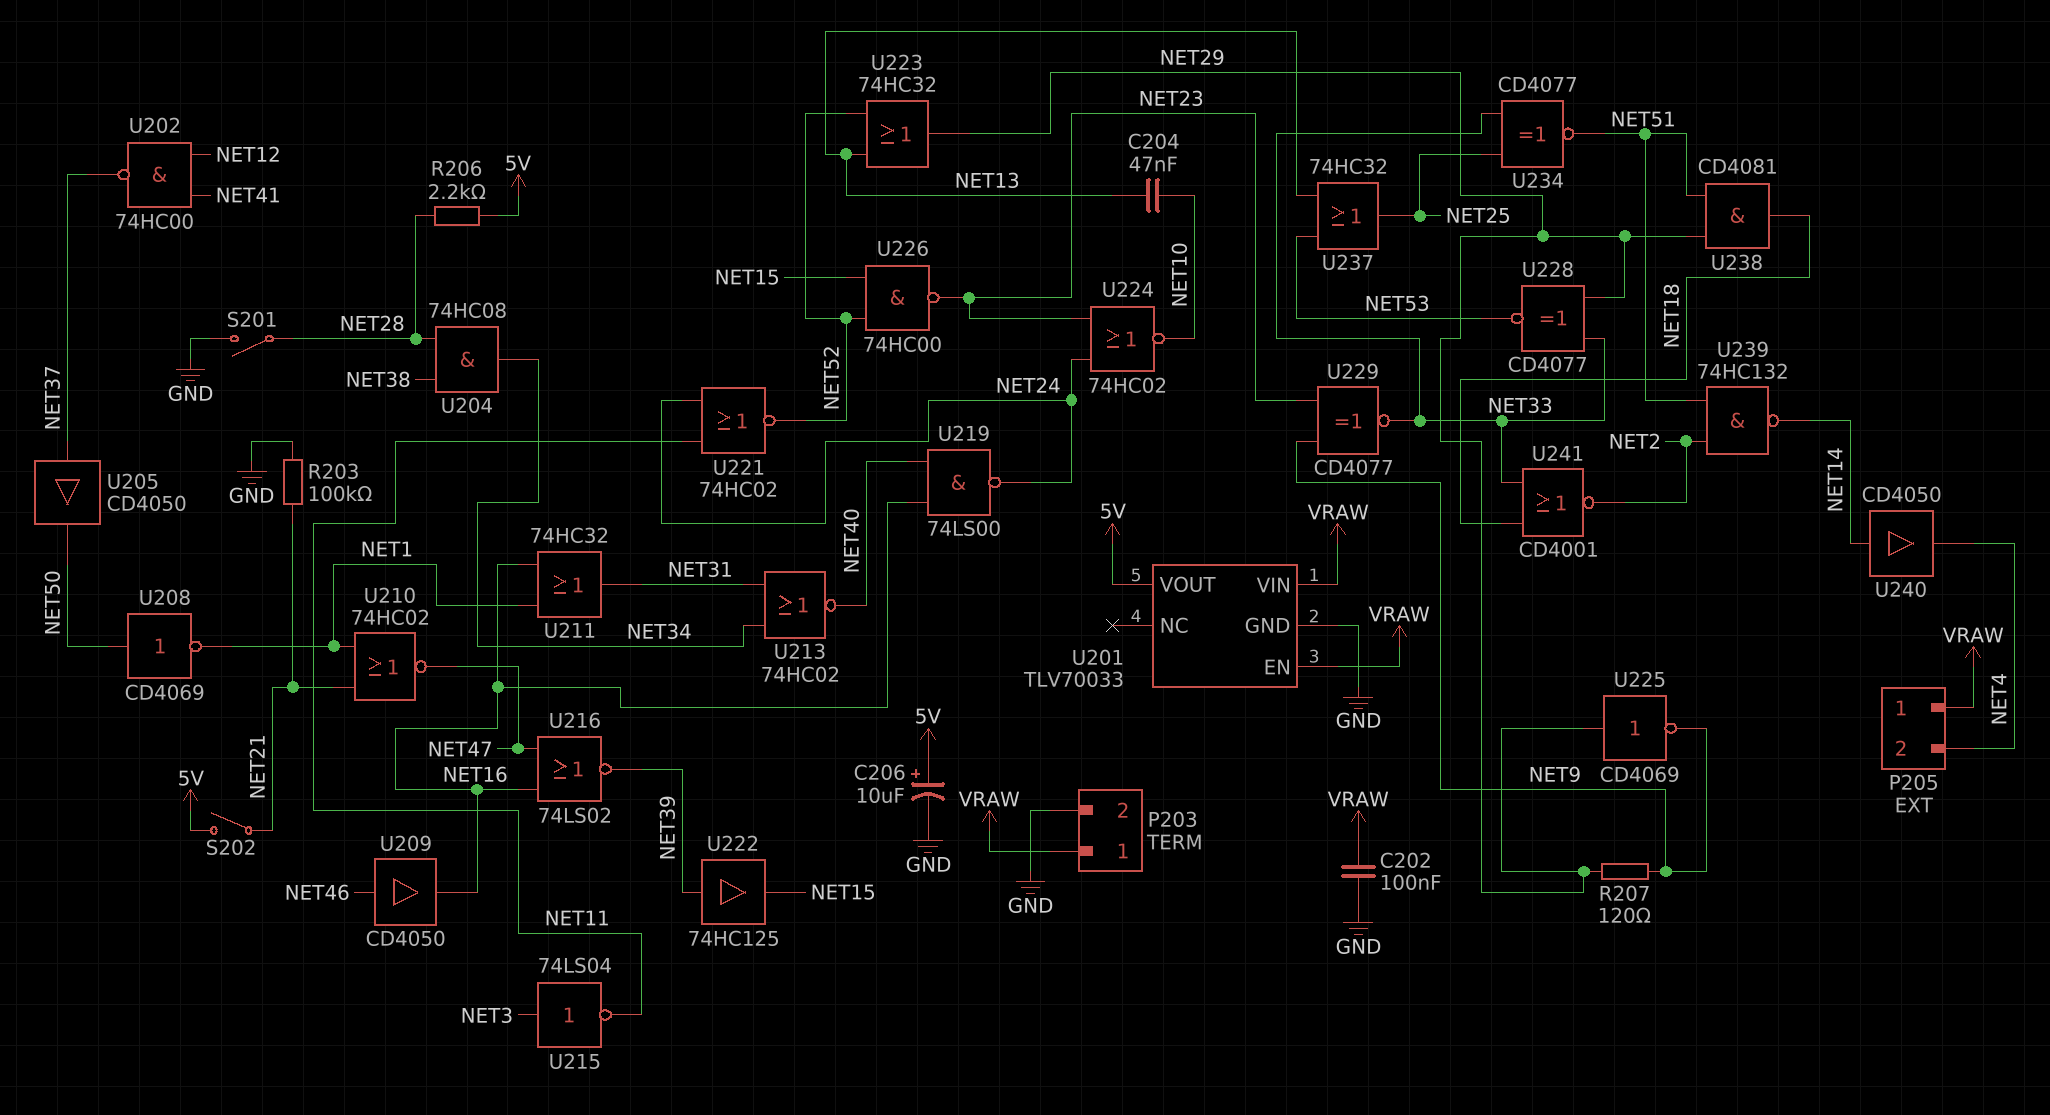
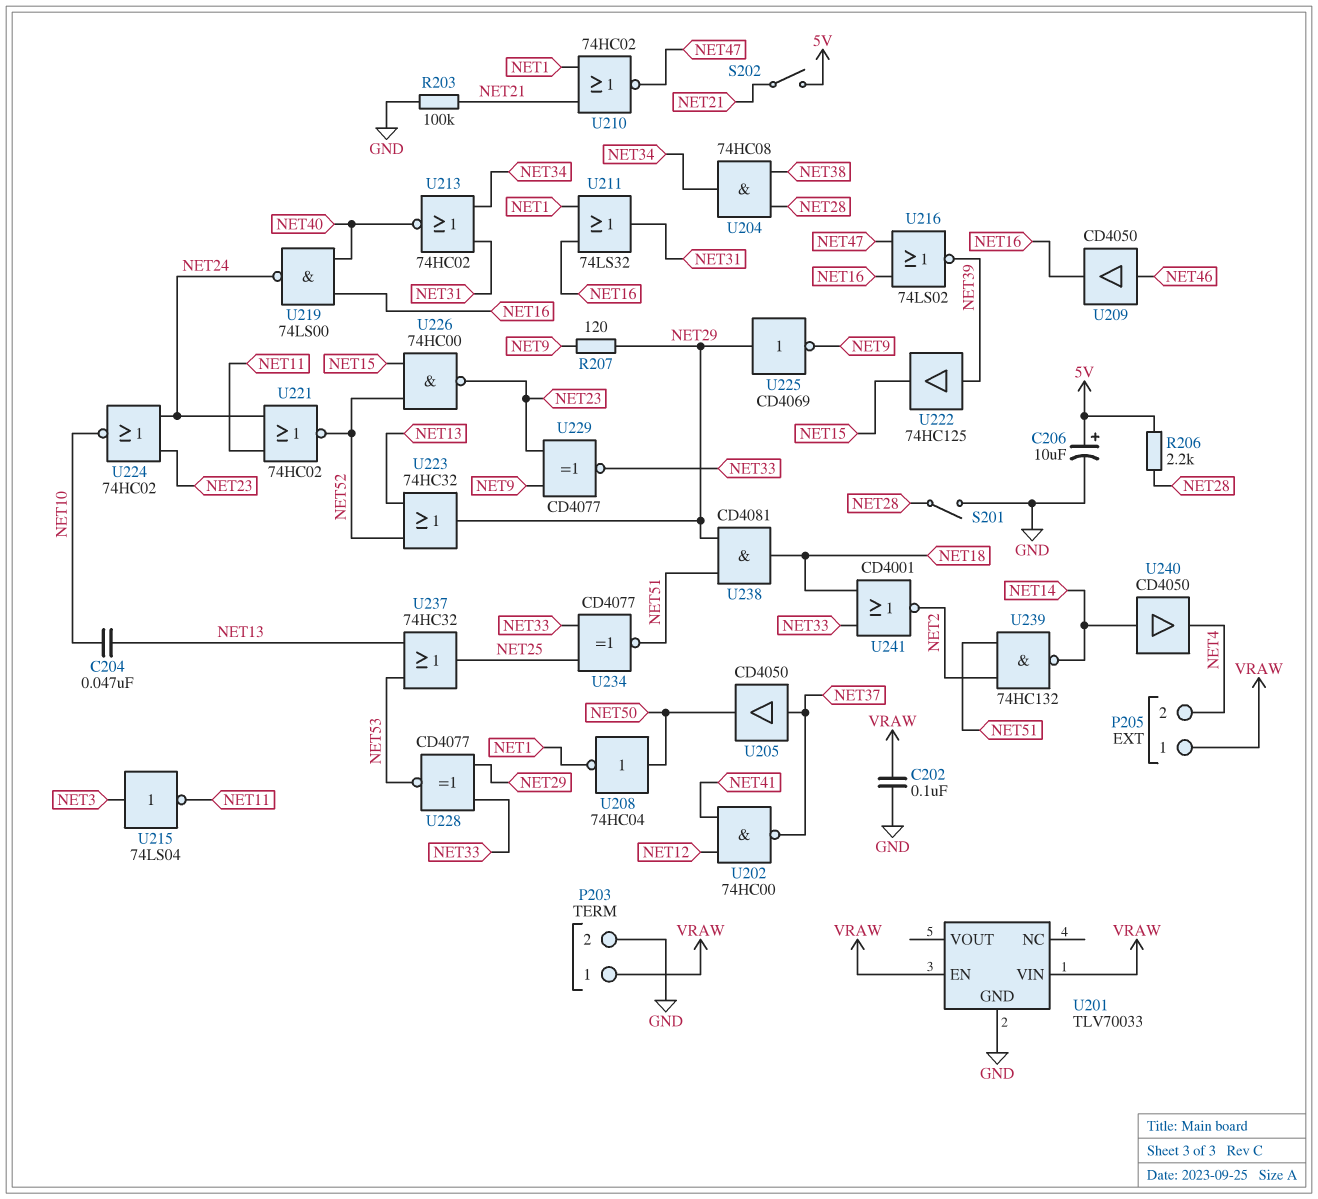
U201 pin VOUT: 5V -> none
U208: NOT CD4069 (in NET50, out NET1) -> NOT 74HC04 (in NET50, out NET1)
U211: OR 74HC32 (in NET1, in NET16, out NET31) -> OR 74LS32 (in NET1, in NET16, out NET31)

